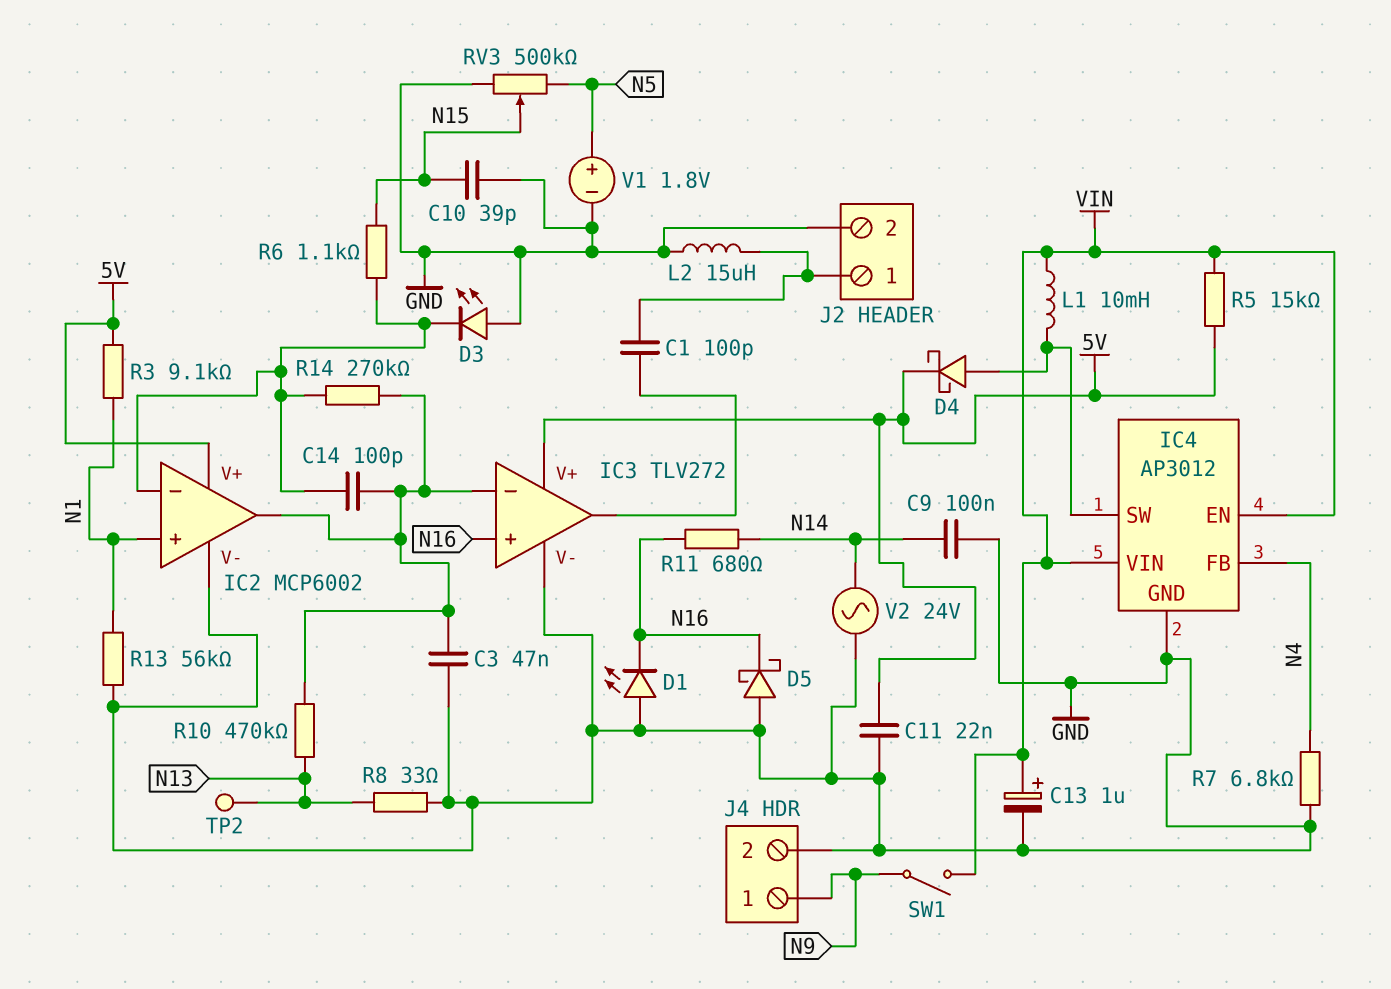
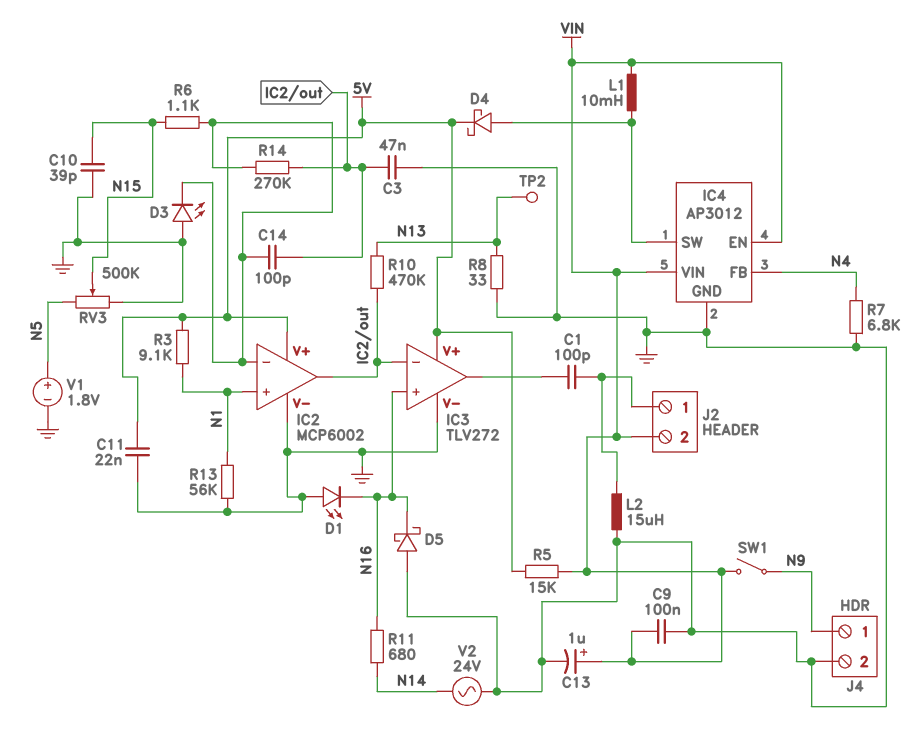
C9: 100nF (GND, N14) -> 100nF (GND, VIN)
J2 pin 2: GND -> VIN

